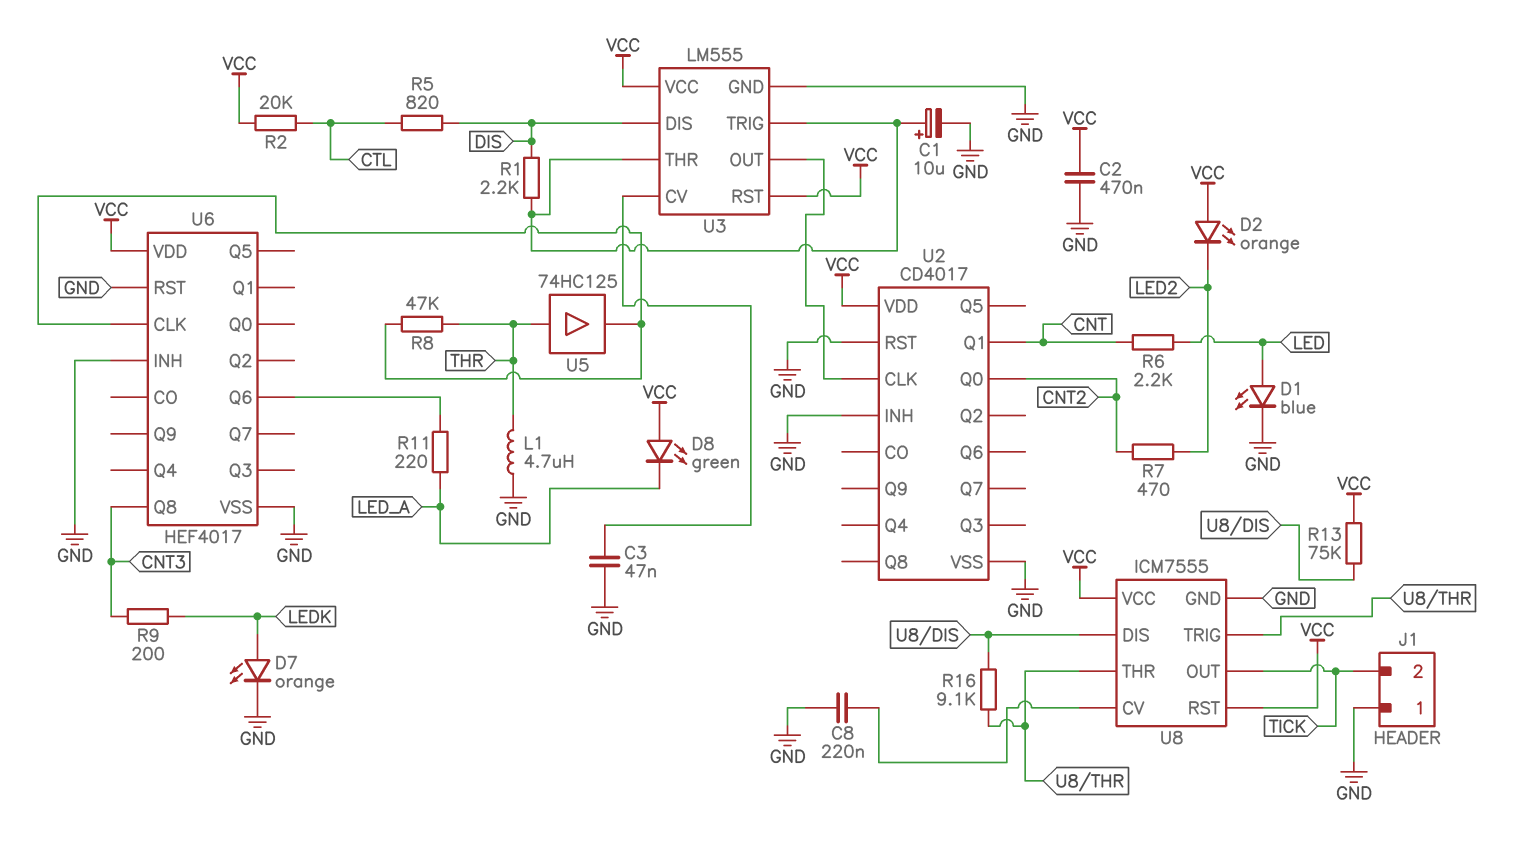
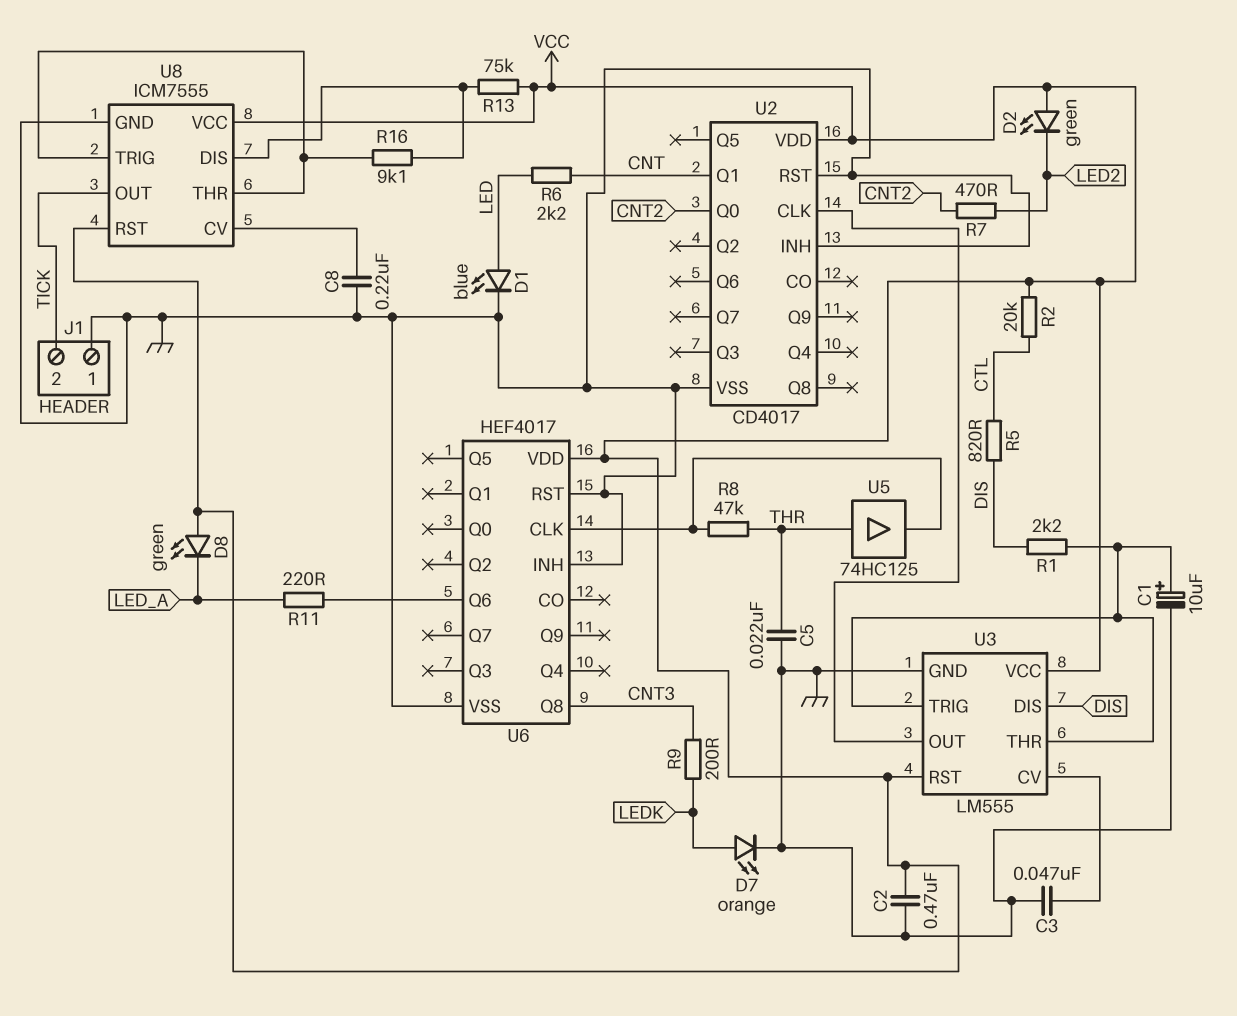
C5: none -> 22nF (GND, THR)
D2: LED orange (A VCC, K LED2) -> LED green (A VCC, K LED2)
L1: 4.7uH (GND, THR) -> none

